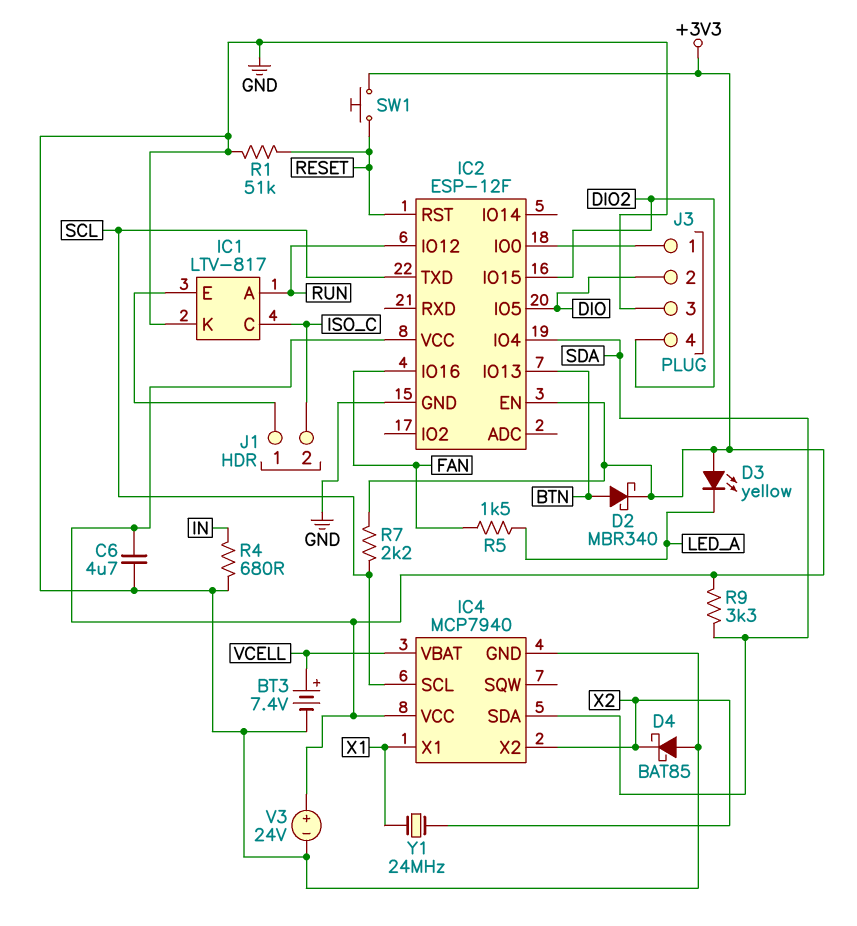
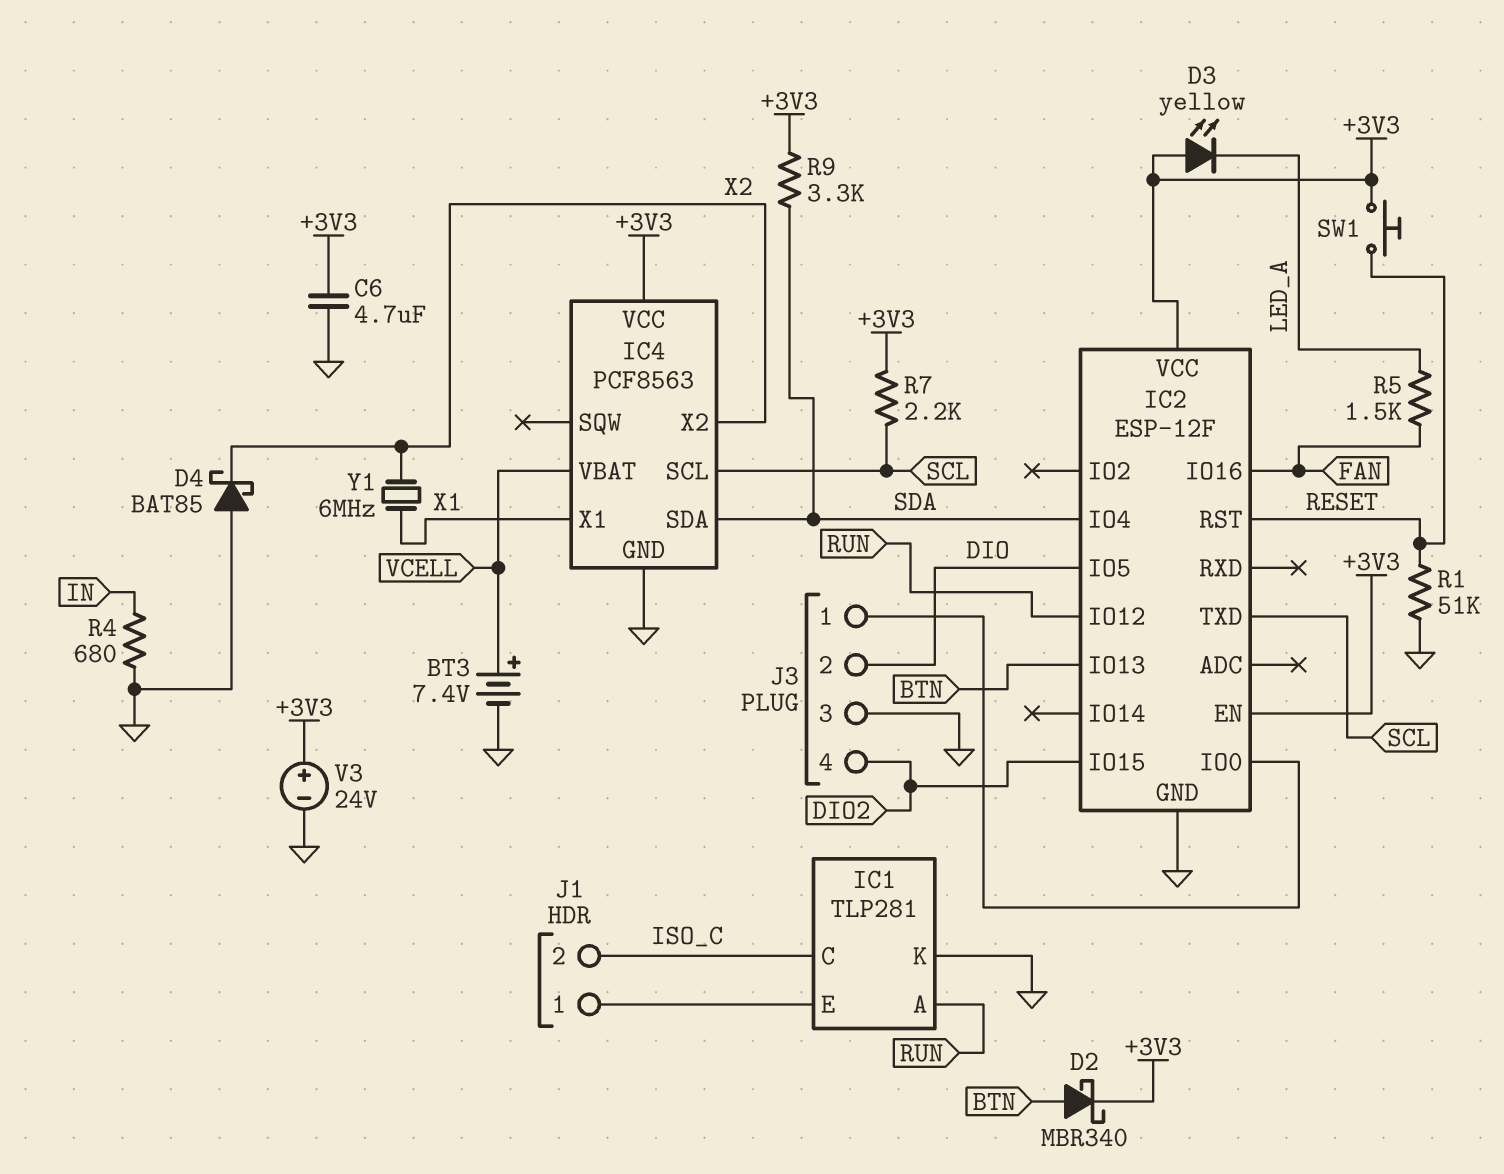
IC1: LTV-817 -> TLP281
IC4: MCP7940 -> PCF8563
Y1: 24MHz (X1, X2) -> 6MHz (X1, X2)

